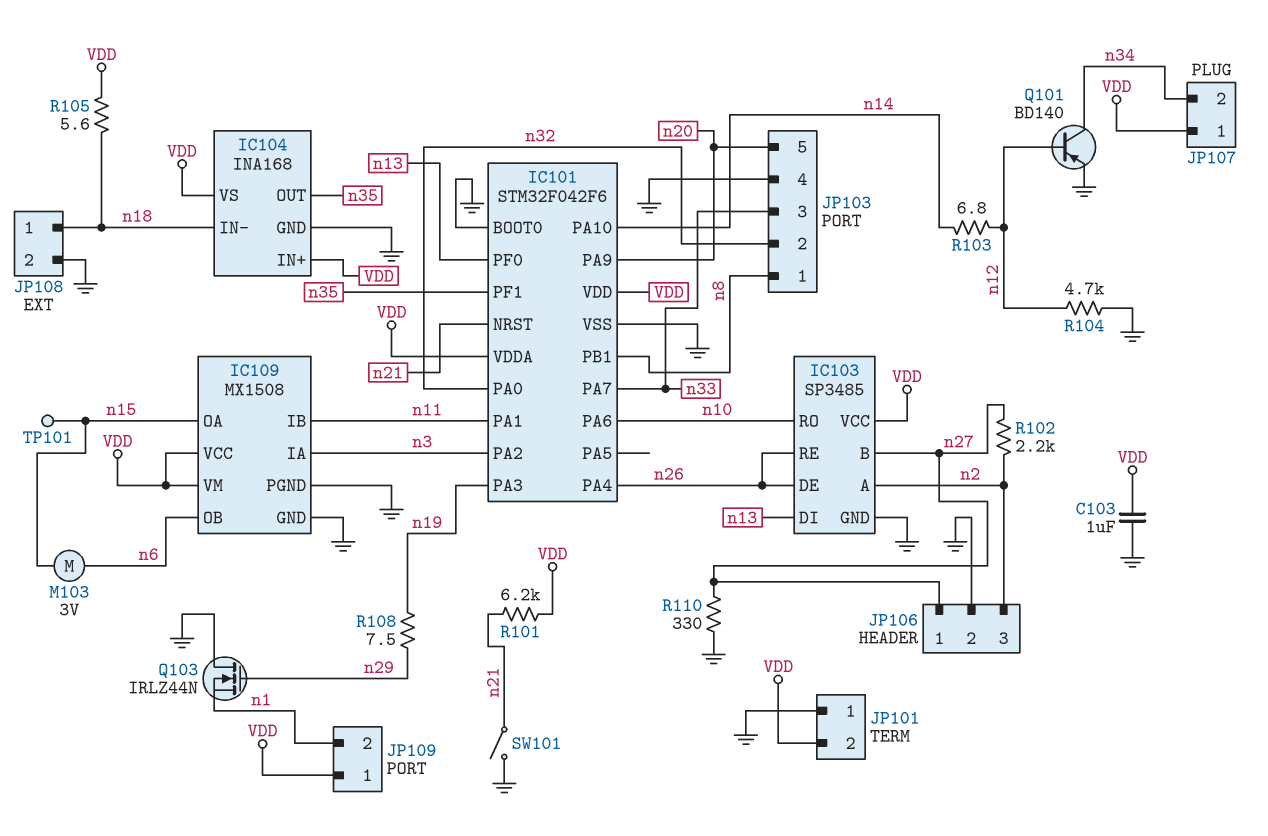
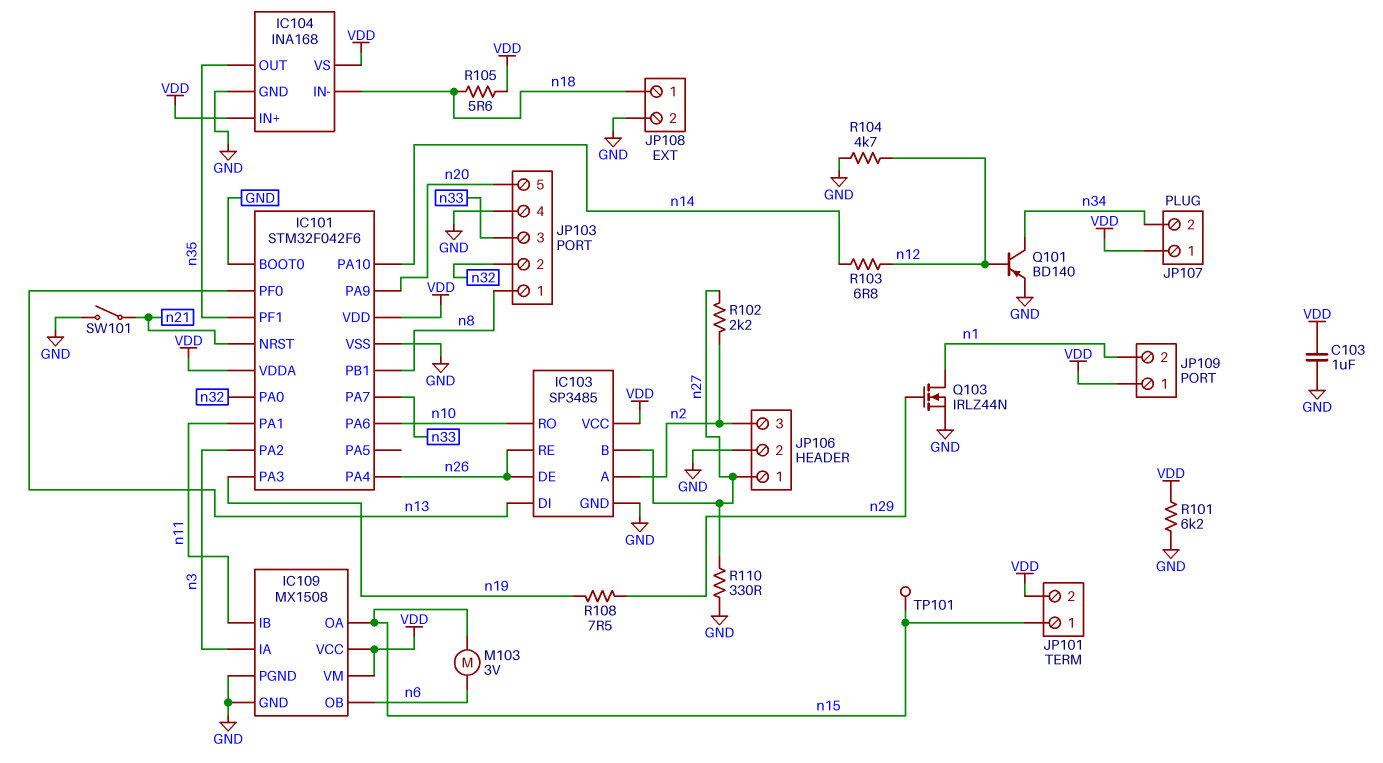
JP101 pin 1: GND -> n15
Q103: NMOS IRLZ44N (G n29, D GND, S n1) -> NMOS IRLZ44N (G n29, D n1, S GND)
R101: 6.2k (VDD, n21) -> 6.2k (GND, VDD)

